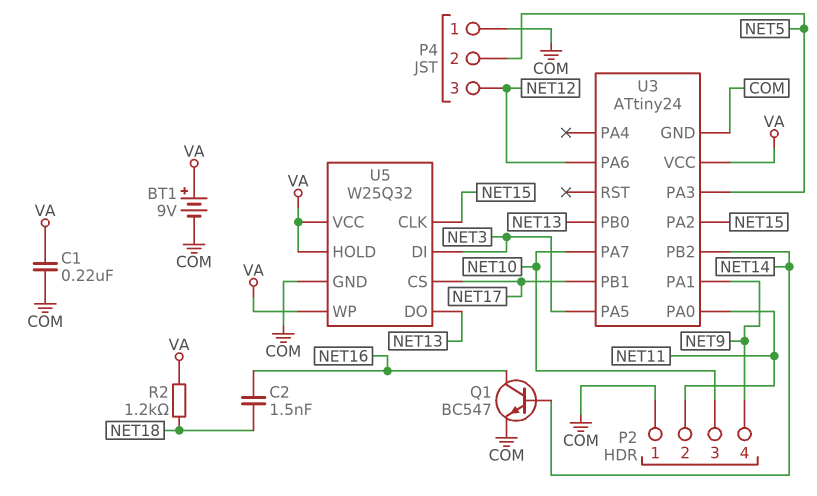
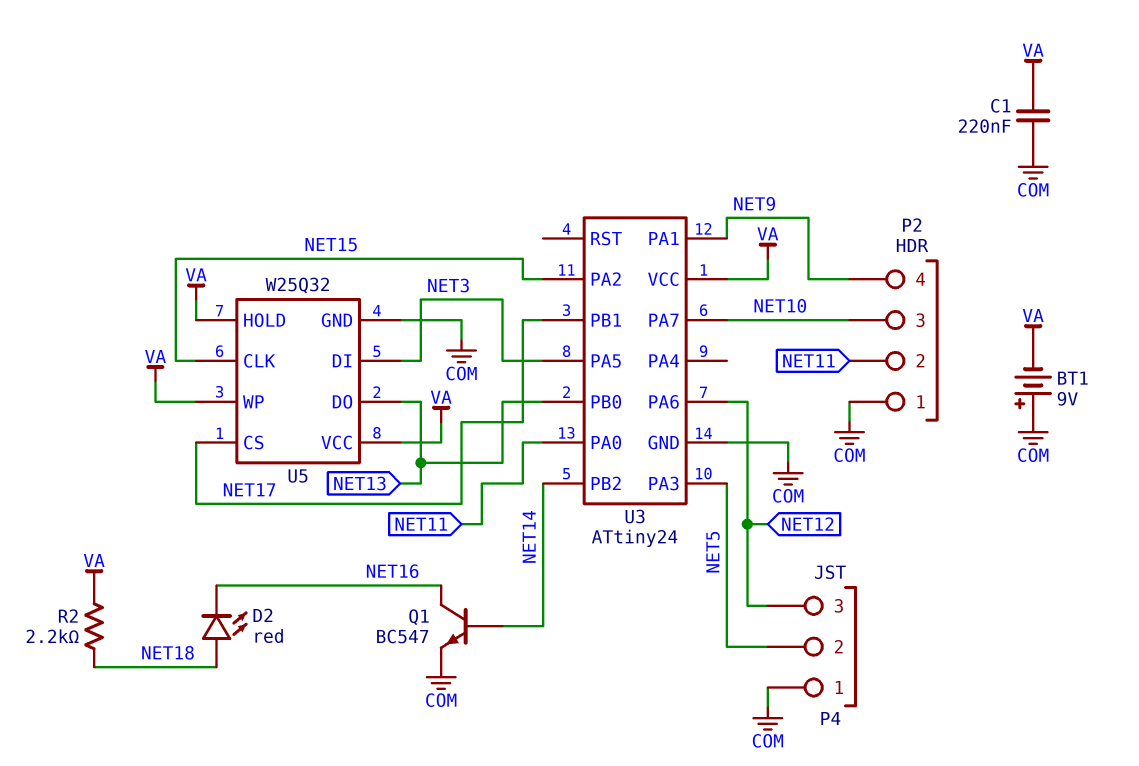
BT1: 9V (plus VA, minus COM) -> 9V (plus COM, minus VA)
C2: 1.5nF (NET16, NET18) -> none
D2: none -> LED red (A NET18, K NET16)
R2: 1.2k (NET18, VA) -> 2.2k (NET18, VA)

